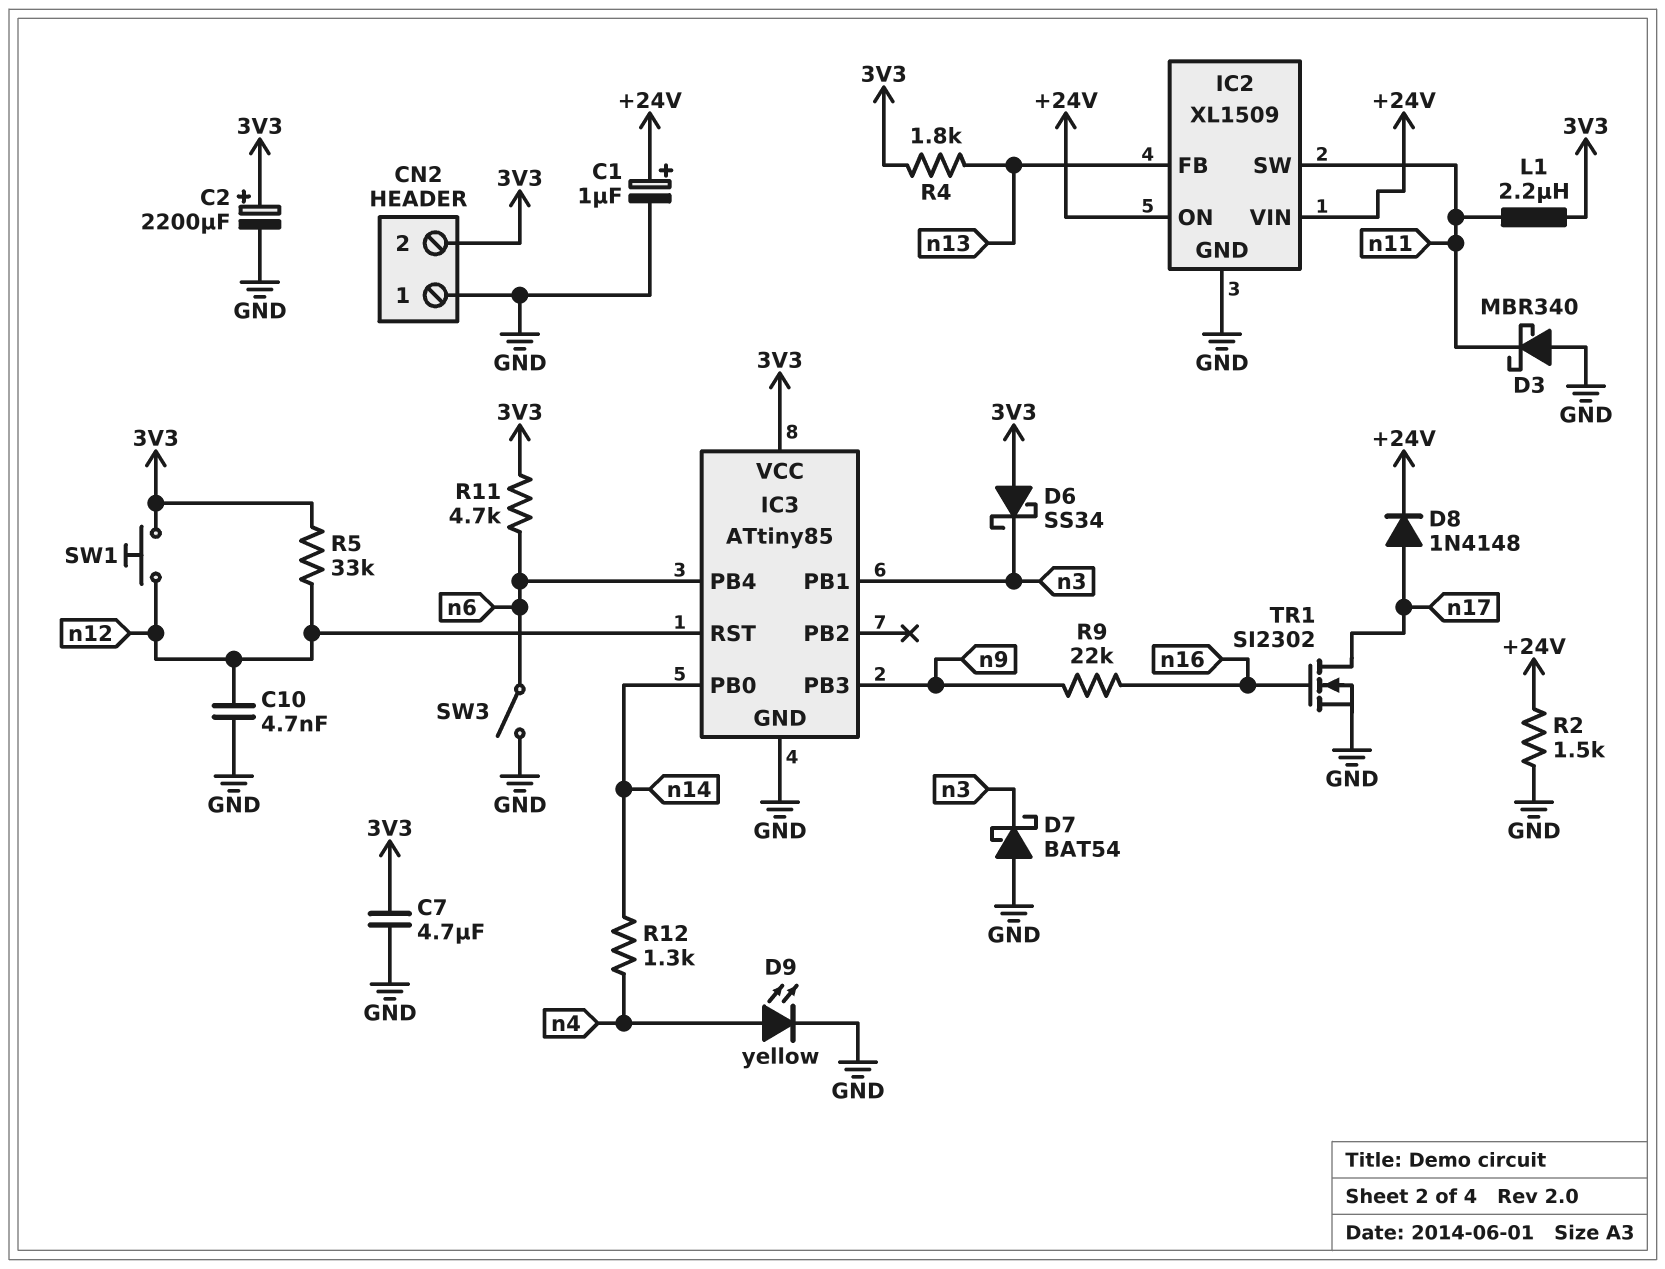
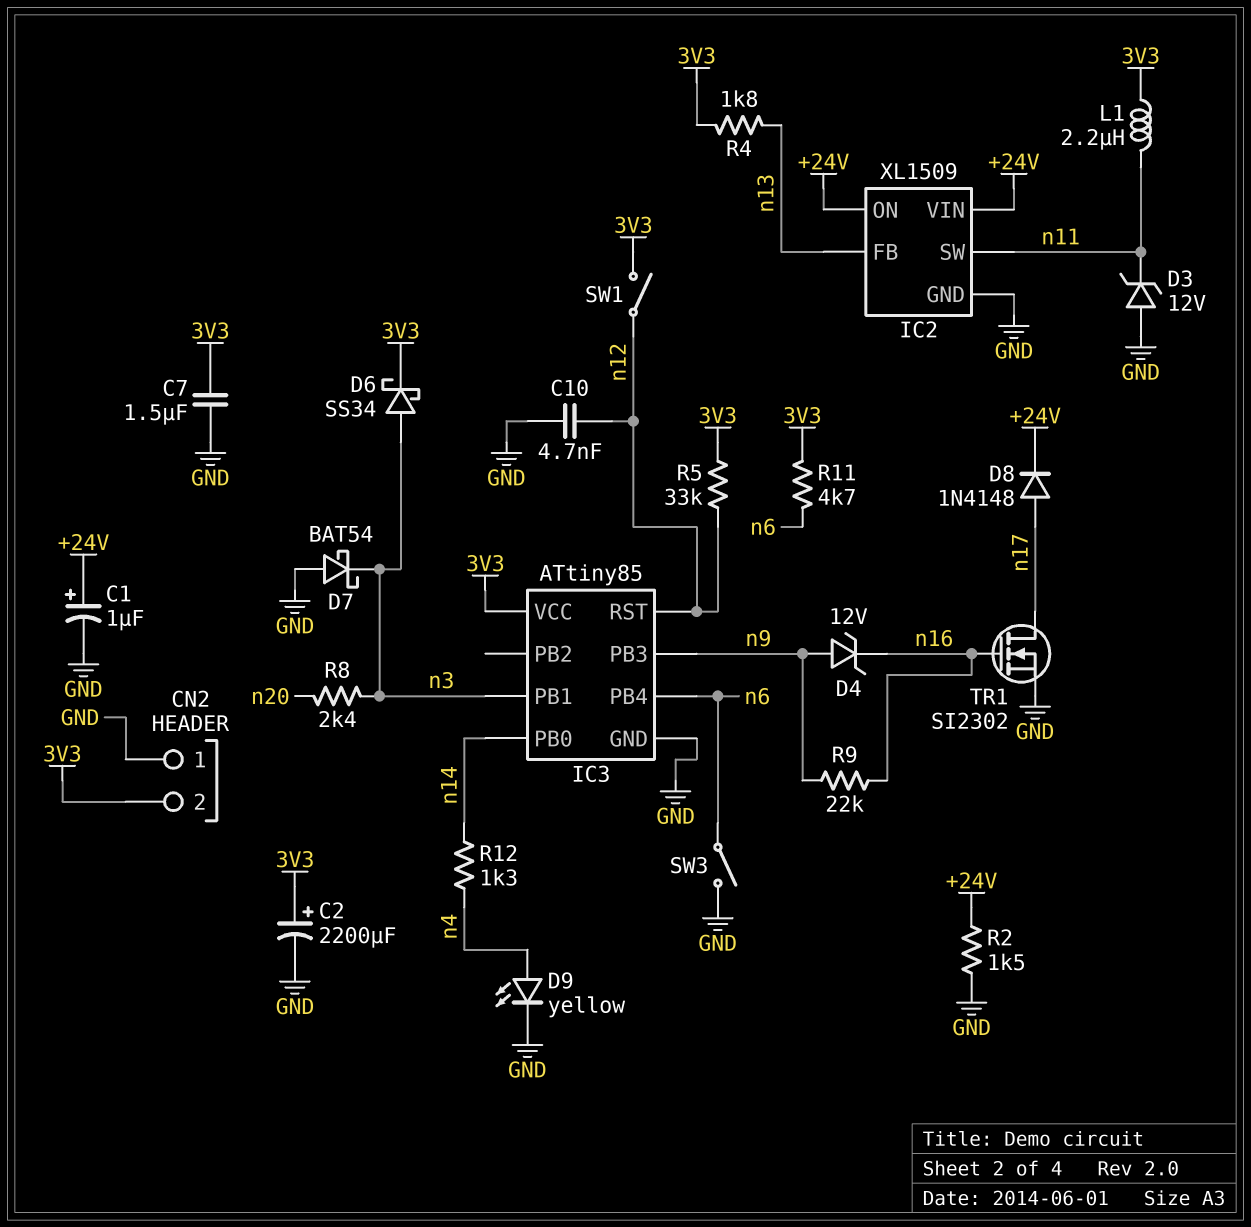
C7: 4.7uF (3V3, GND) -> 1.5uF (3V3, GND)
D3: schottky MBR340 (A GND, K n11) -> zener 12V (A GND, K n11)
D4: none -> zener 12V (A n9, K n16)
D6: schottky SS34 (A 3V3, K n3) -> schottky SS34 (A n3, K 3V3)
R8: none -> 2.4k (n3, n20)
SW1: button (3V3, n12) -> switch (3V3, n12)

